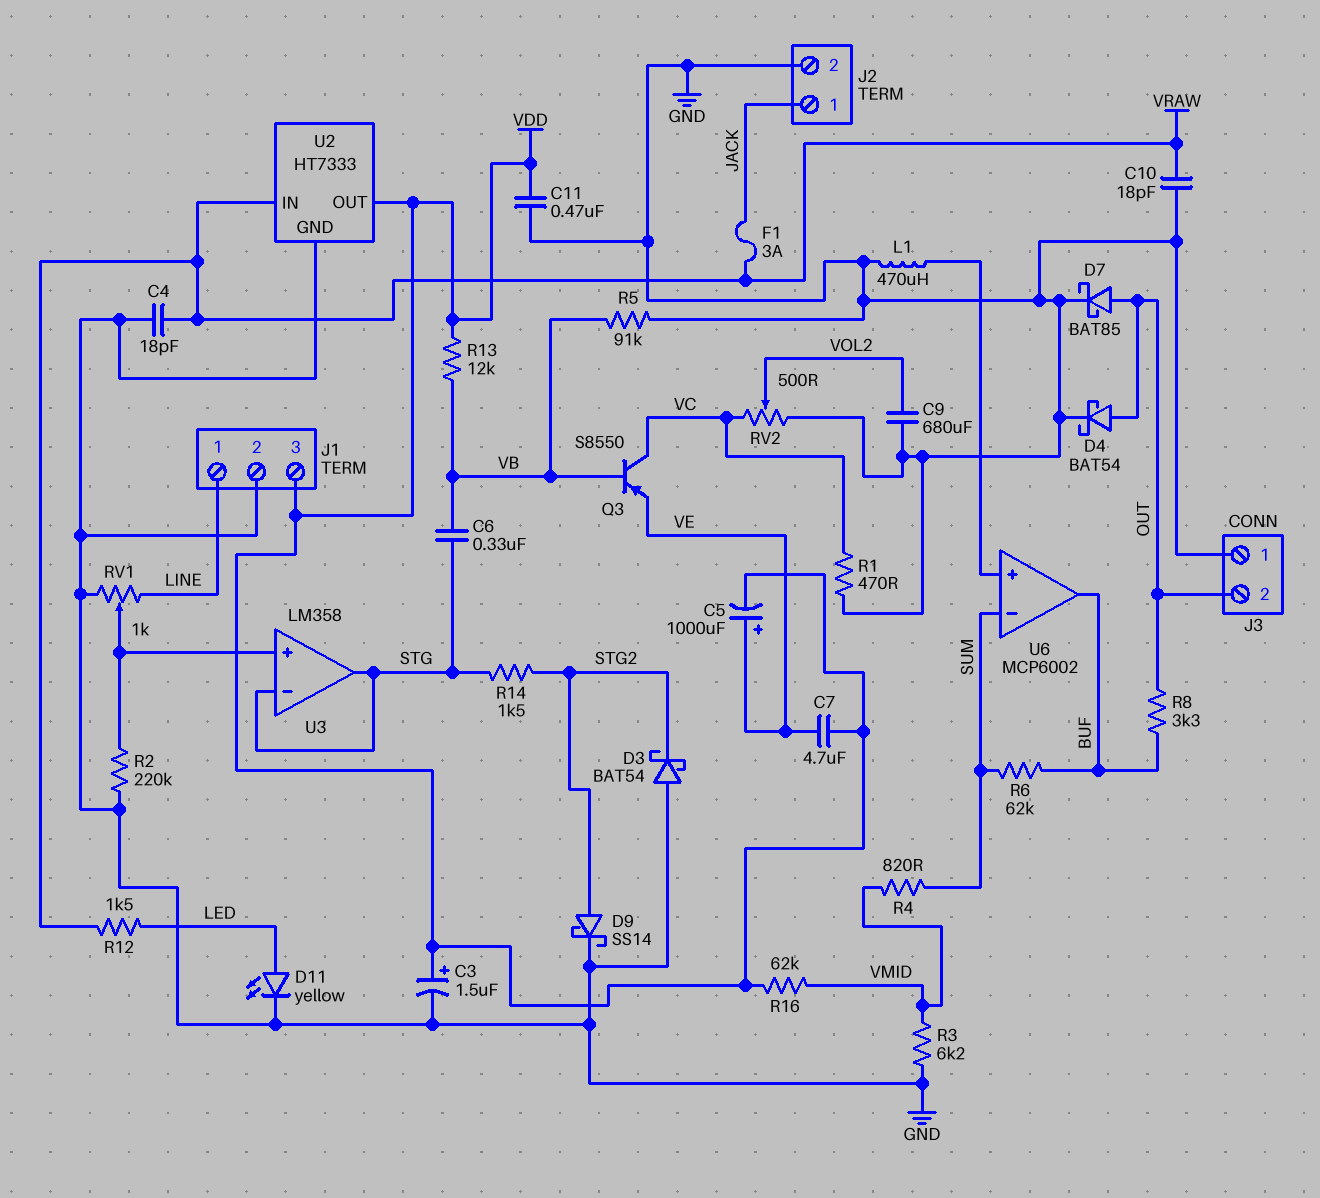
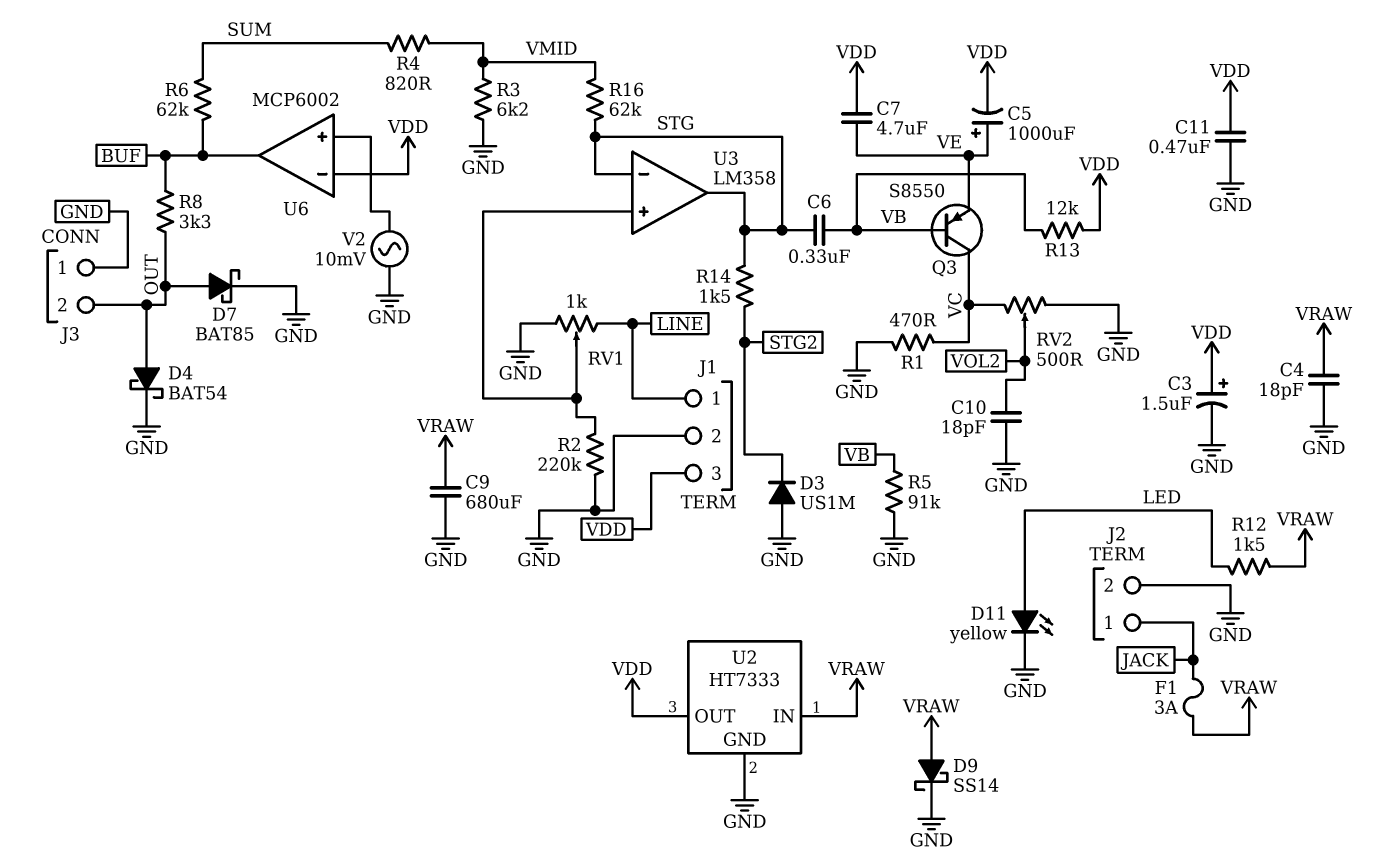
C9: 680uF (GND, VOL2) -> 680uF (GND, VRAW)
C10: 18pF (GND, VRAW) -> 18pF (GND, VOL2)
D3: schottky BAT54 (A GND, K STG2) -> diode US1M (A GND, K STG2)
D9: schottky SS14 (A STG2, K GND) -> schottky SS14 (A VRAW, K GND)
L1: 470uH (GND, U6/in+) -> none
R16: 62k (VDD, VMID) -> 62k (STG, VMID)
U6 pin in-: SUM -> VDD
V2: none -> AC 10mV (GND, U6/in+)

